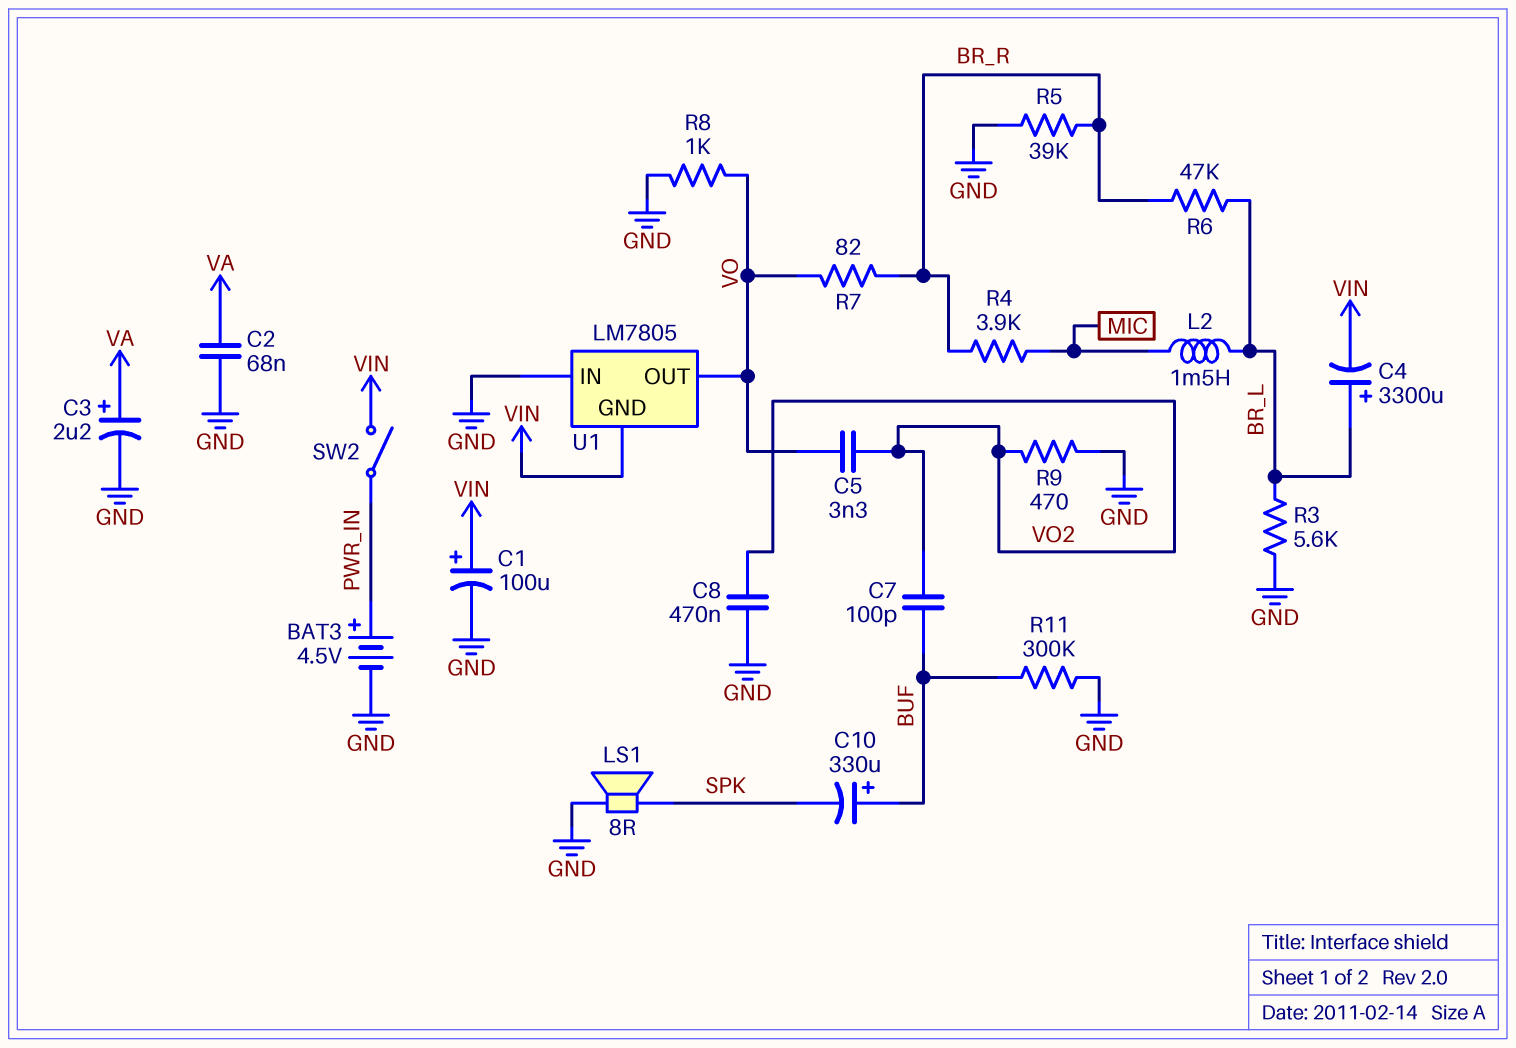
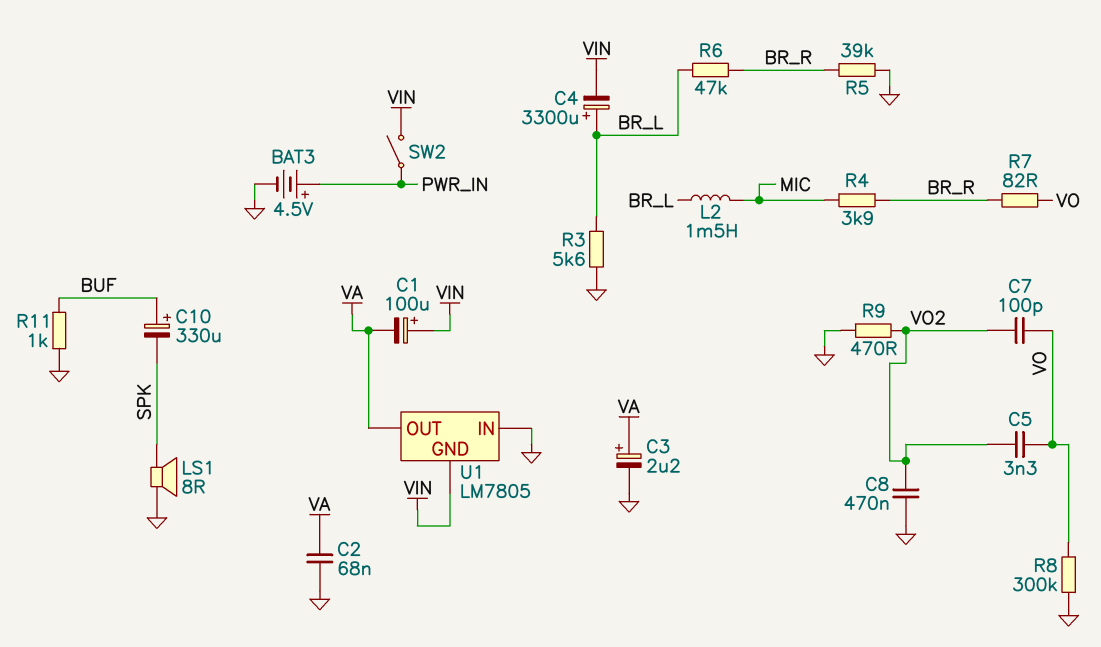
C1: 100uF (plus VIN, minus GND) -> 100uF (plus VIN, minus VA)
C7: 100pF (BUF, VO2) -> 100pF (VO, VO2)
R8: 1k (GND, VO) -> 300k (GND, VO)
R11: 300k (BUF, GND) -> 1k (BUF, GND)
U1 pin OUT: VO -> VA

